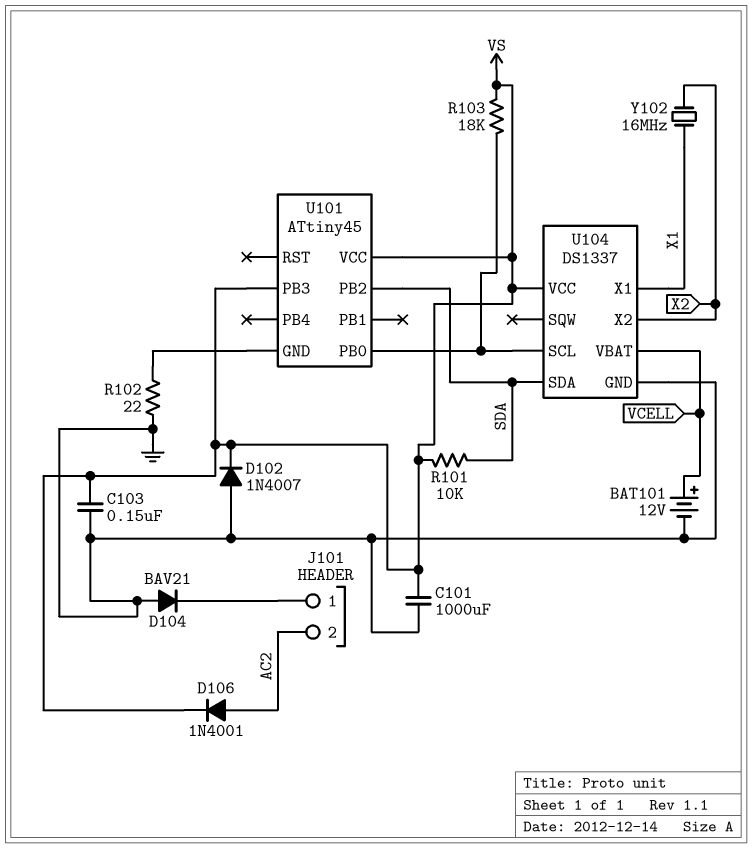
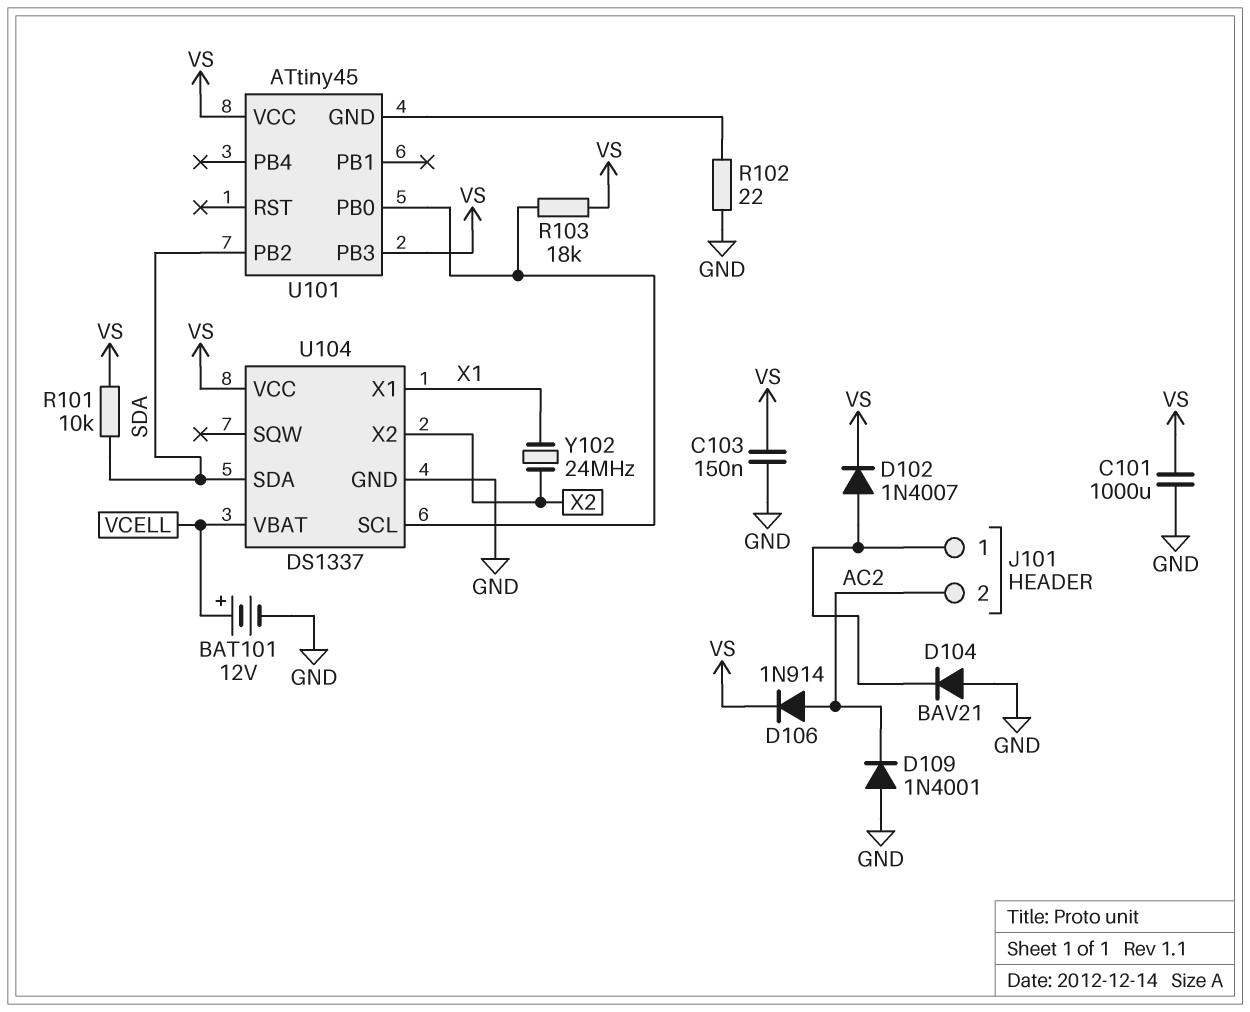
D102: diode 1N4007 (A GND, K VS) -> diode 1N4007 (A J101/1, K VS)
D106: diode 1N4001 (A AC2, K VS) -> diode 1N914 (A AC2, K VS)
D109: none -> diode 1N4001 (A GND, K AC2)
Y102: 16MHz (X1, X2) -> 24MHz (X1, X2)

